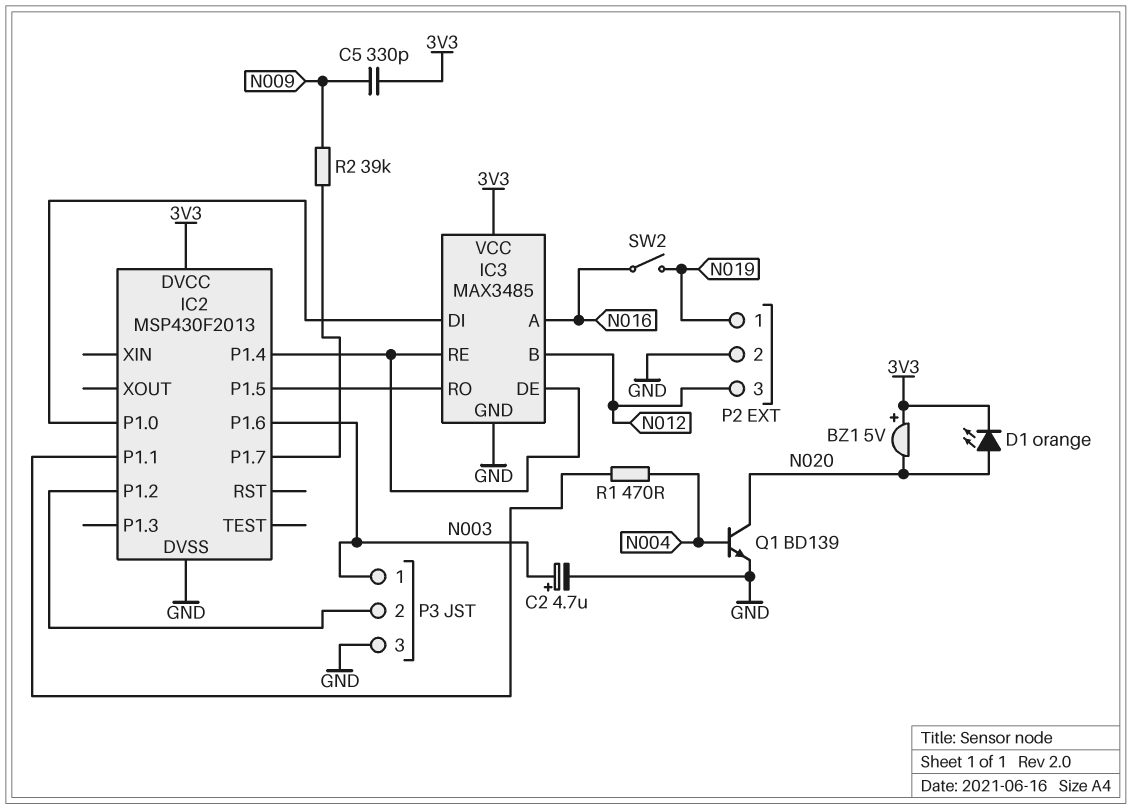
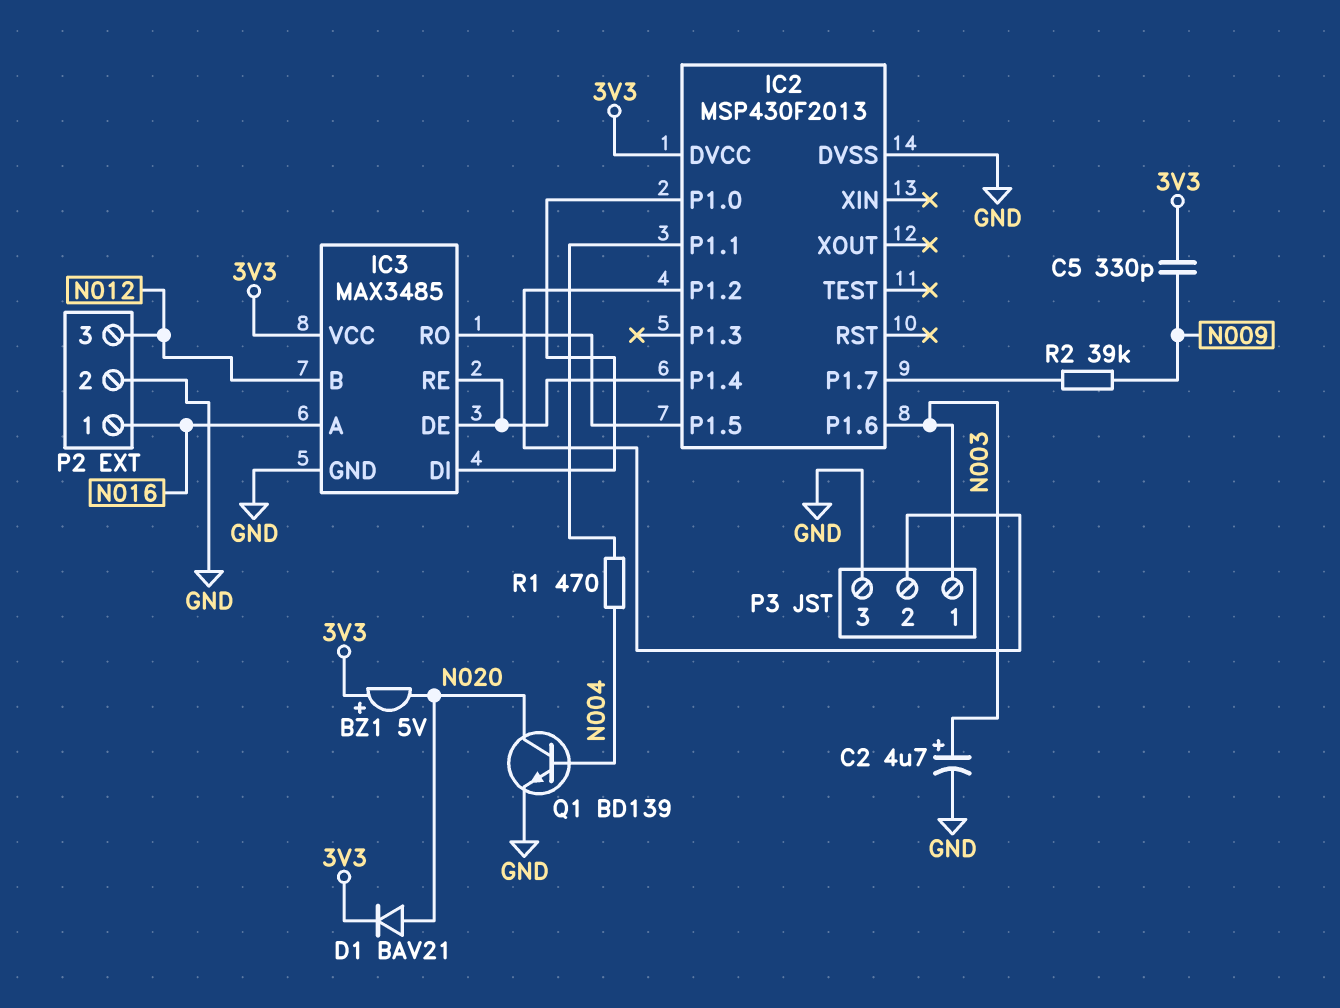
D1: LED orange (A N020, K 3V3) -> diode BAV21 (A N020, K 3V3)
P2 pin 1: N019 -> N016
SW2: switch (N016, N019) -> none

